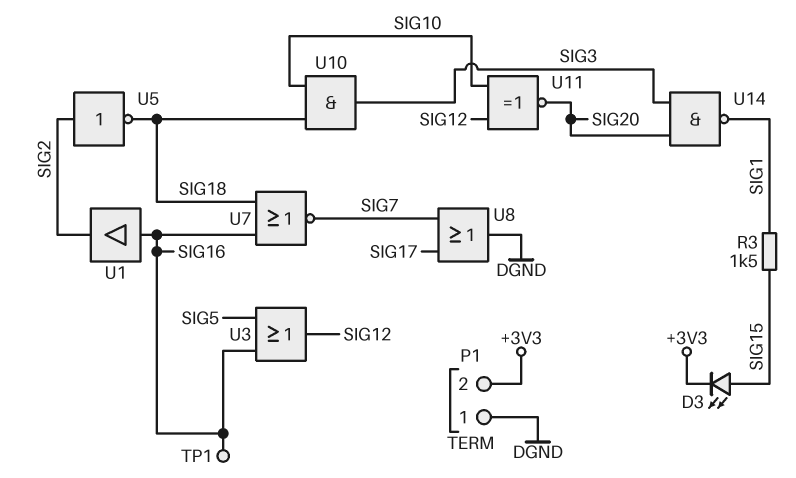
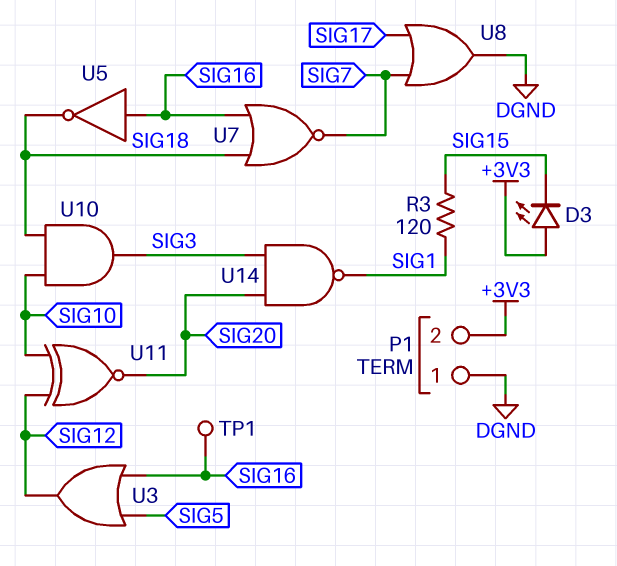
D3: LED (A SIG15, K +3V3) -> LED (A +3V3, K SIG15)
R3: 1.5k (SIG1, SIG15) -> 120 (SIG1, SIG15)
U1: buffer (in SIG16, out SIG2) -> none
U5: NOT (in SIG2, out SIG18) -> NOT (in SIG16, out SIG18)

